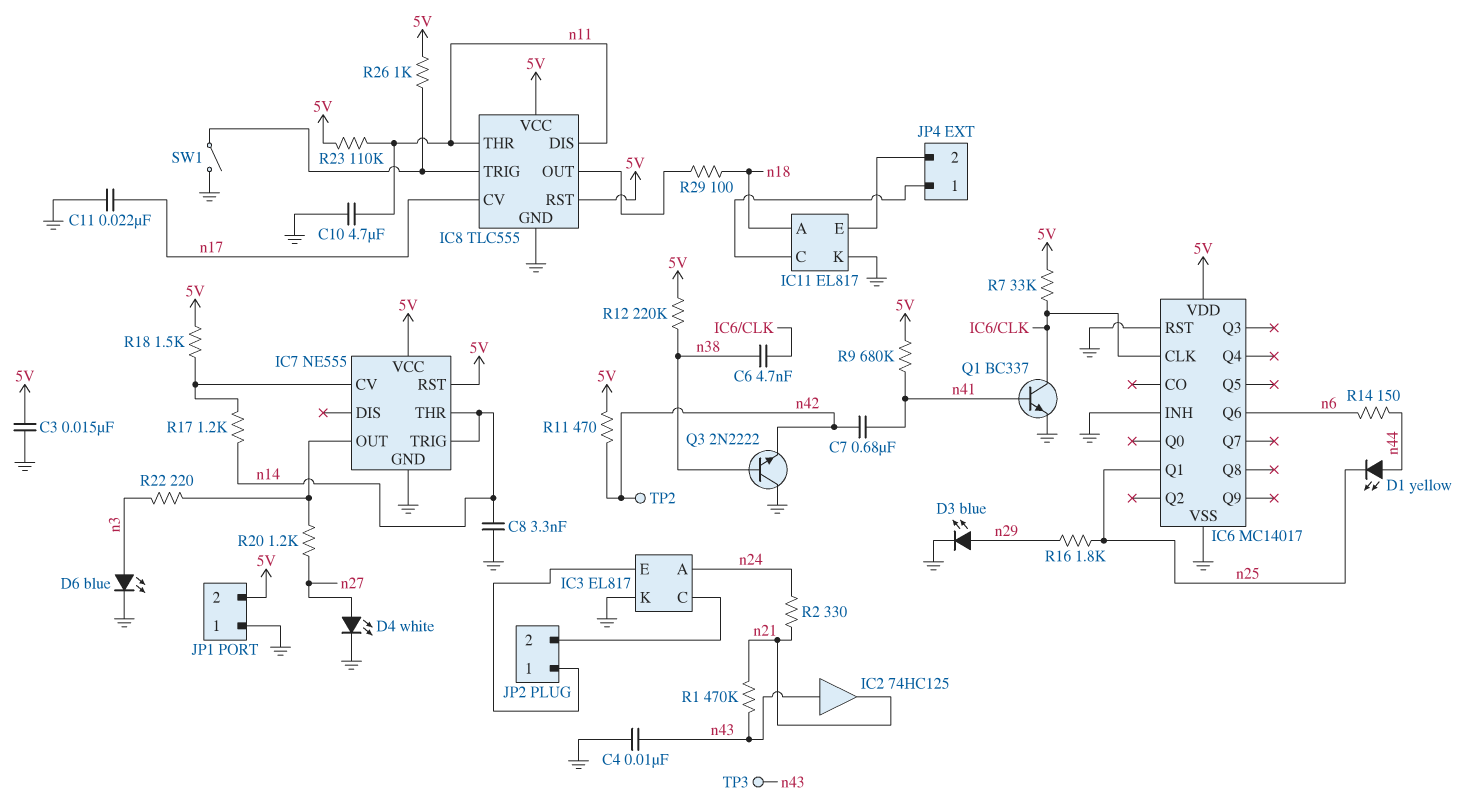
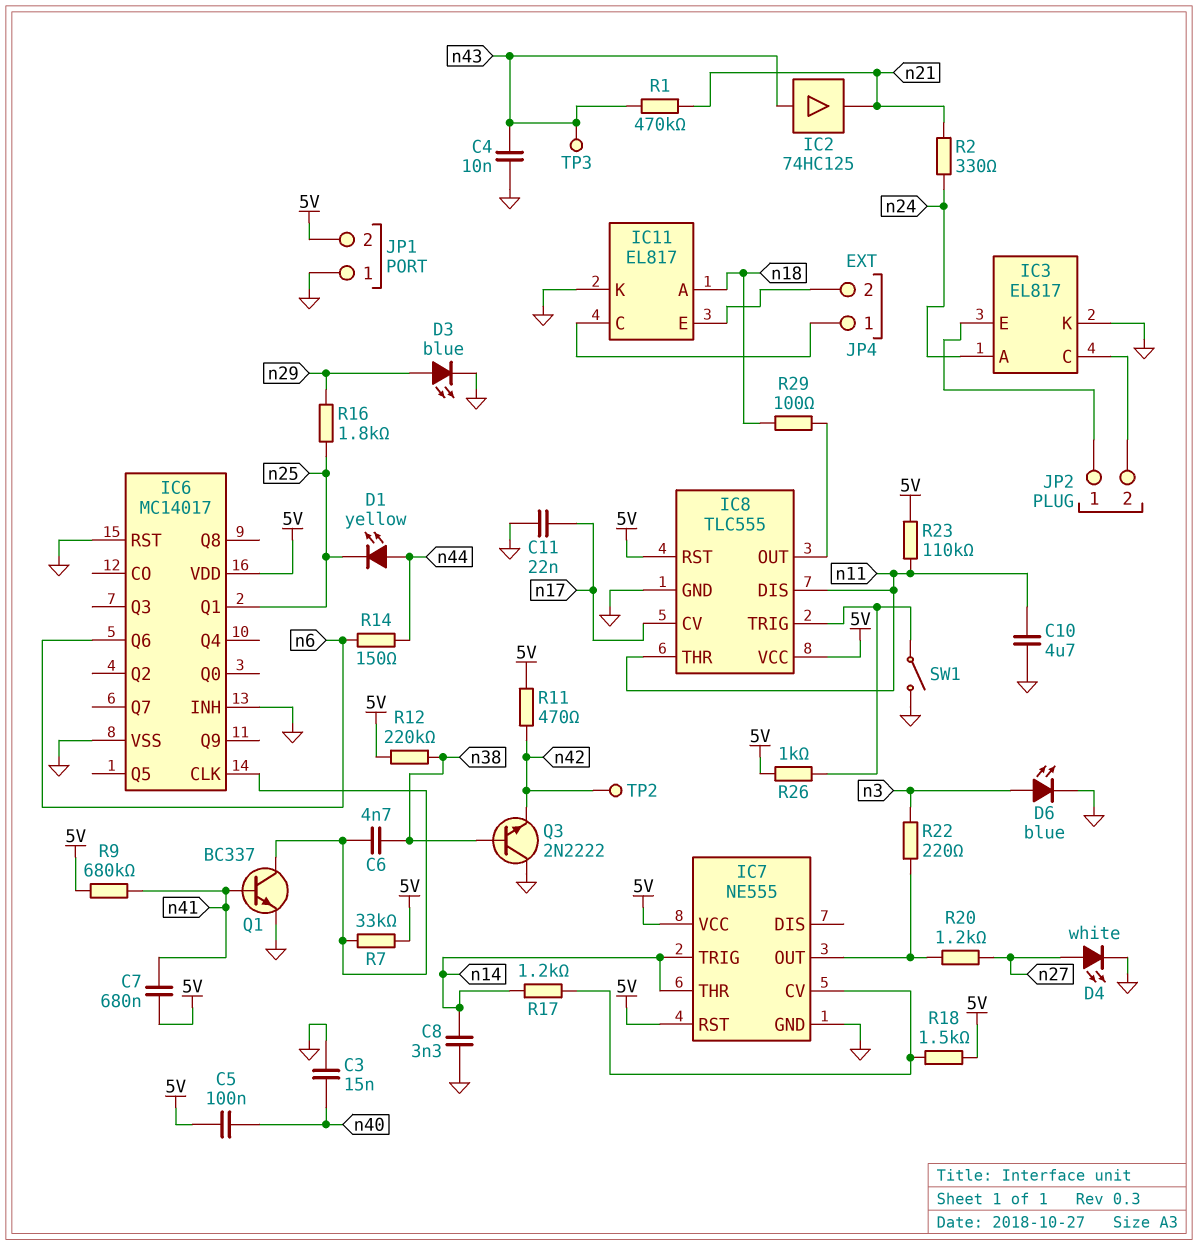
C3: 15nF (5V, GND) -> 15nF (GND, n40)
C5: none -> 100nF (5V, n40)
C7: 680nF (n41, n42) -> 680nF (5V, n41)

